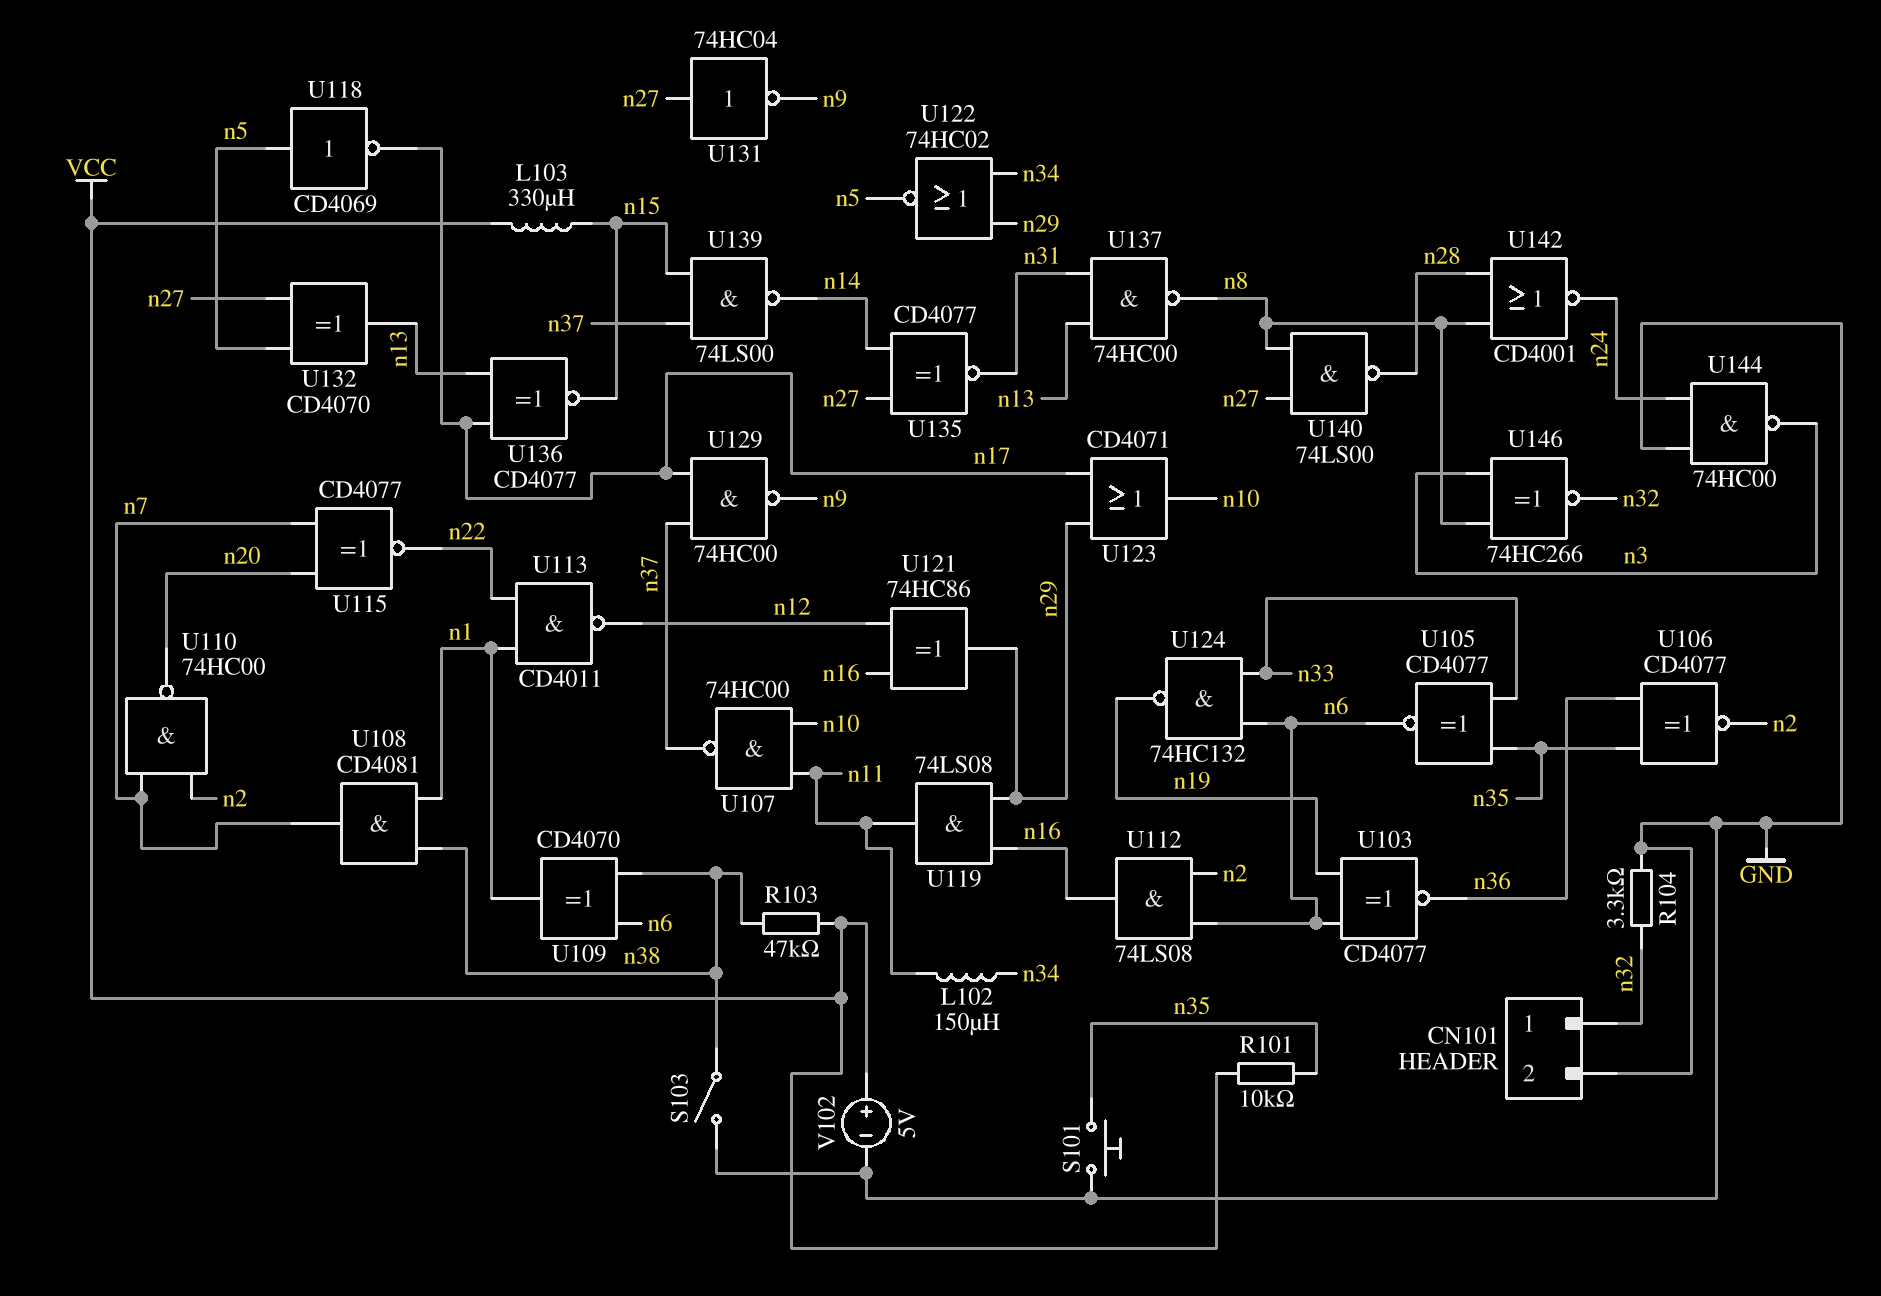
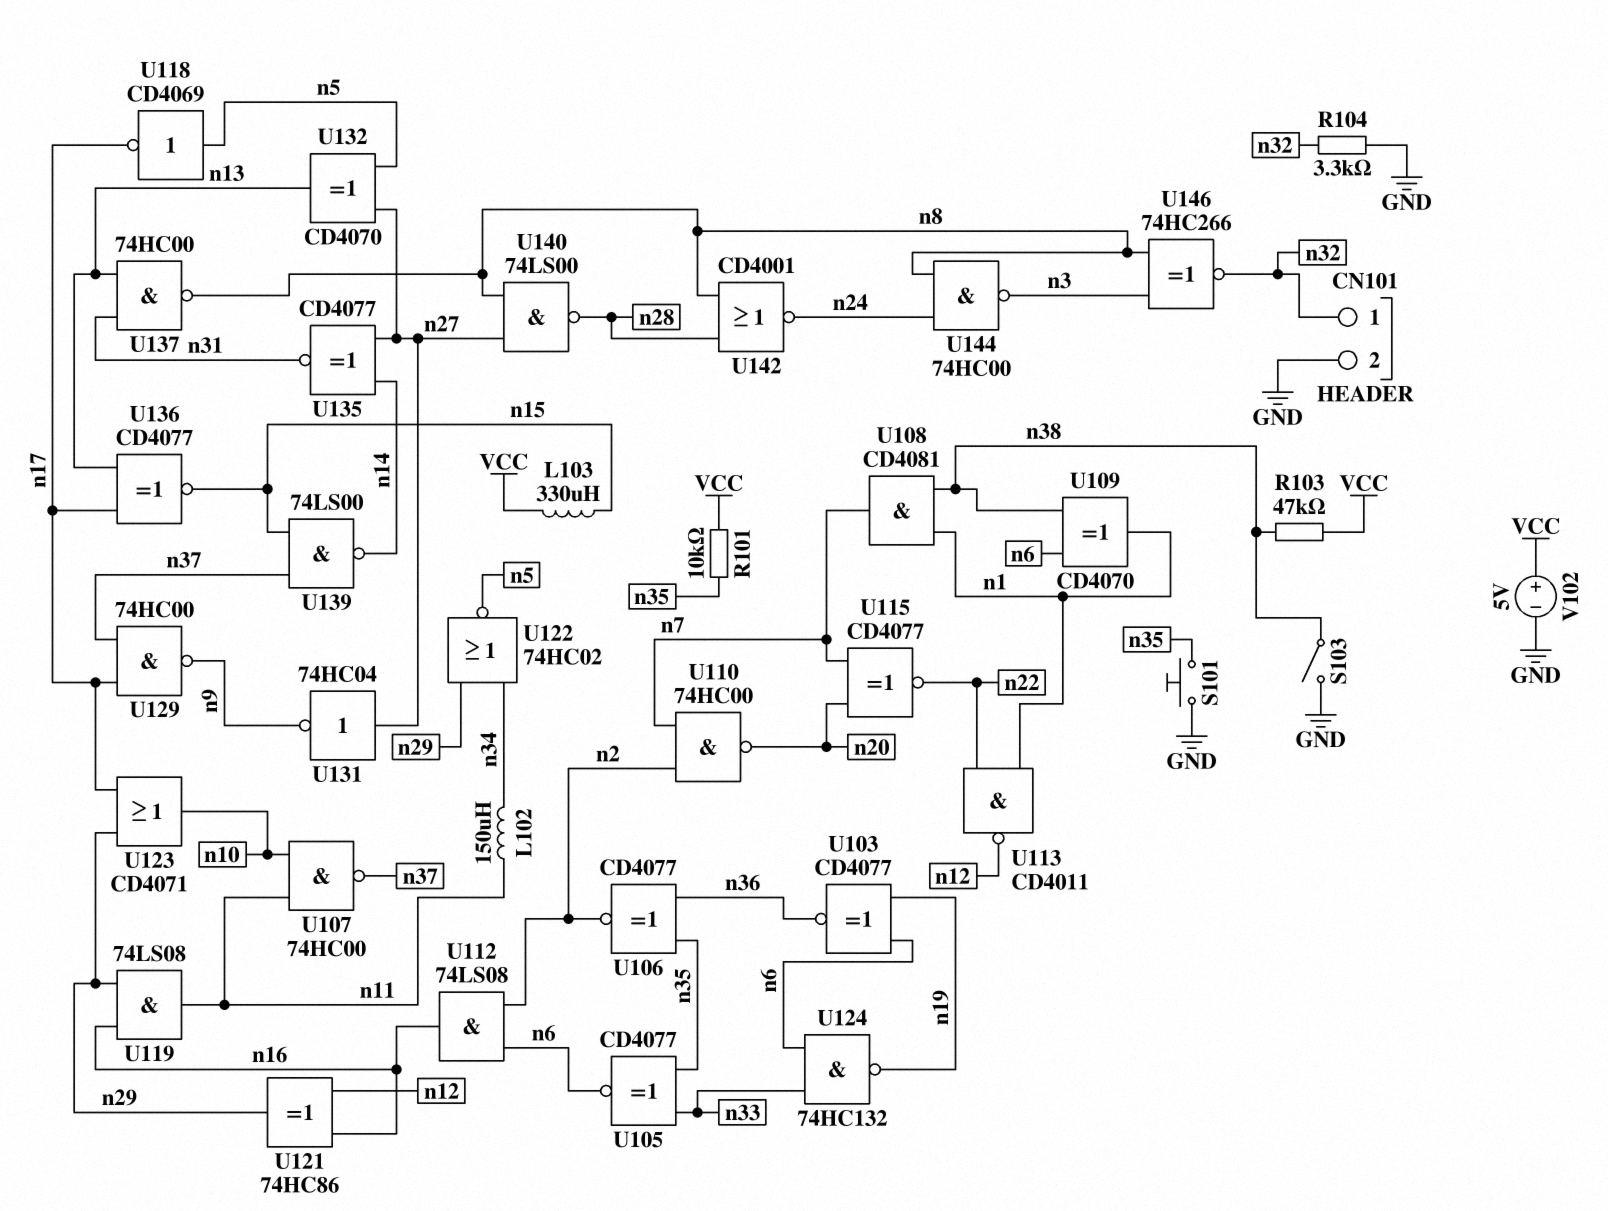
U144: NAND 74HC00 (in GND, in n24, out n3) -> NAND 74HC00 (in n8, in n24, out n3)

